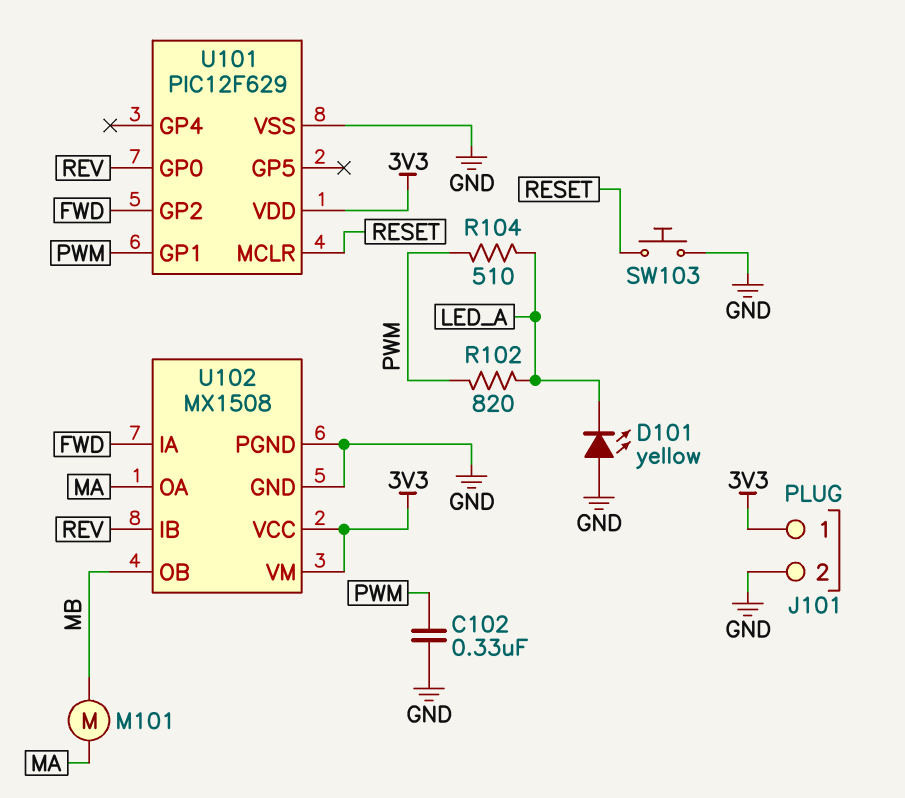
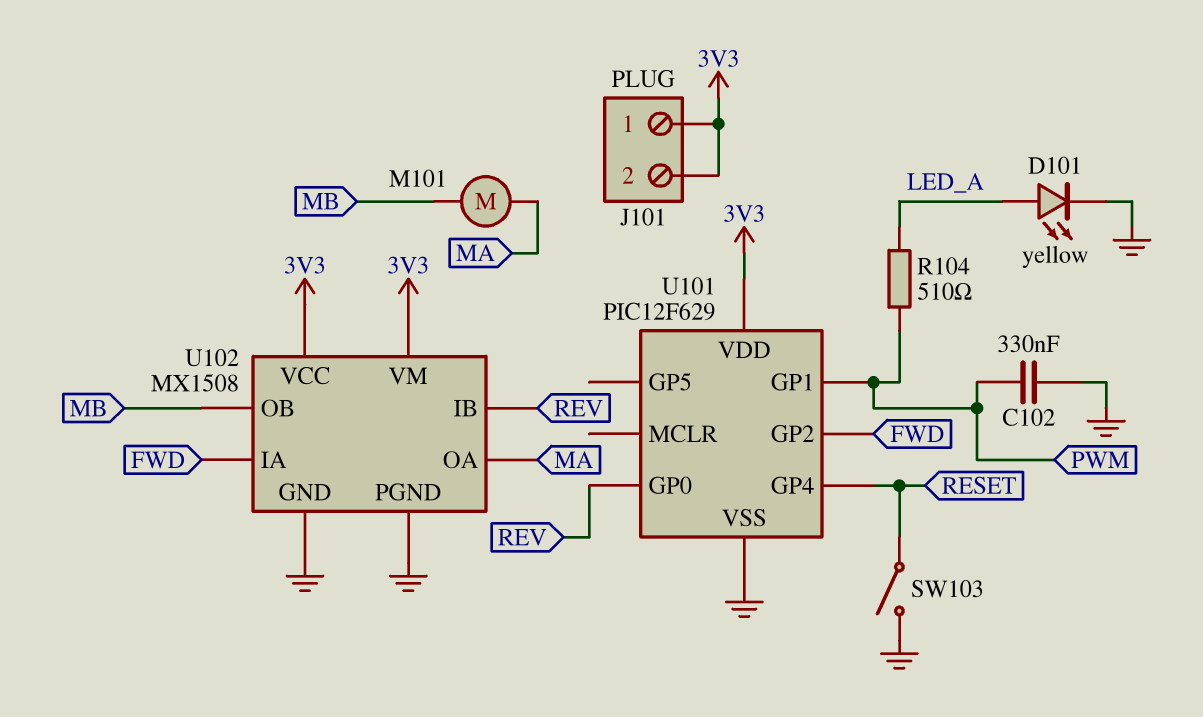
D101: LED yellow (A GND, K LED_A) -> LED yellow (A LED_A, K GND)
J101 pin 2: GND -> 3V3
R102: 820 (LED_A, PWM) -> none
SW103: button (GND, RESET) -> switch (GND, RESET)
U101 pin GP4: none -> RESET
U101 pin MCLR: RESET -> none

